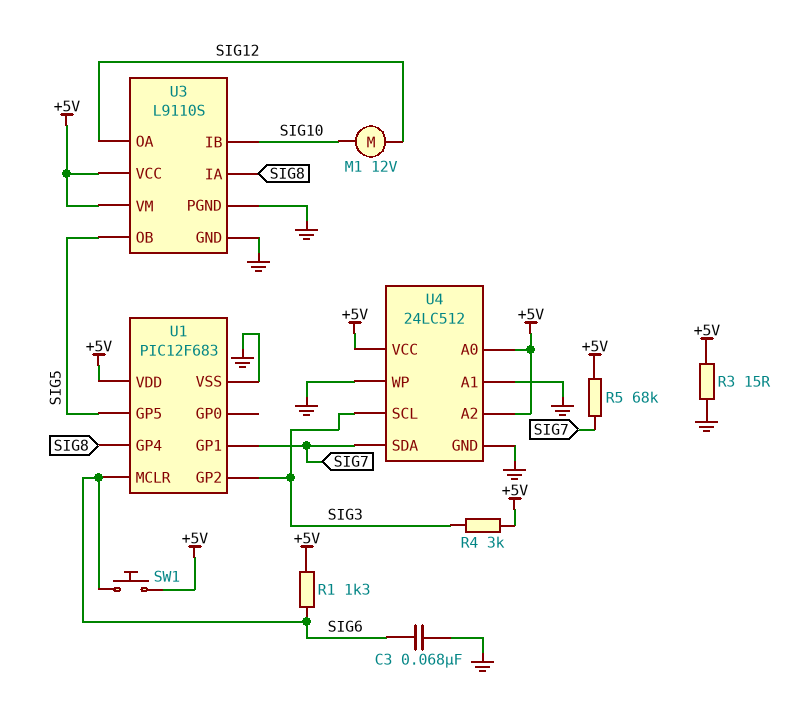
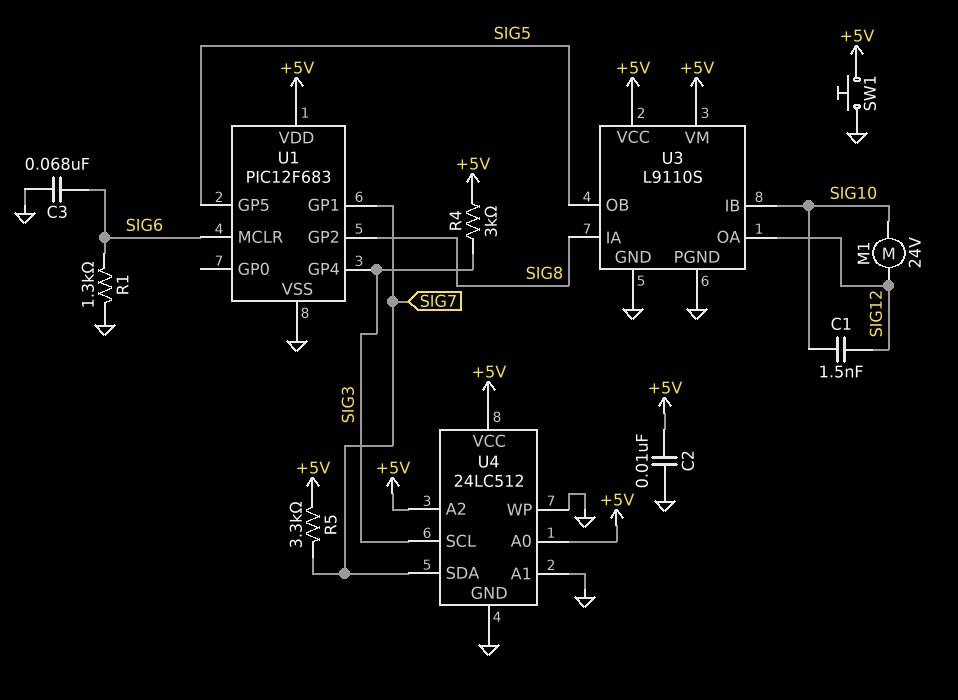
C1: none -> 1.5nF (SIG10, SIG12)
C2: none -> 10nF (+5V, GND)
M1: motor 12V (SIG10, SIG12) -> motor 24V (SIG10, SIG12)
R1: 1.3k (+5V, SIG6) -> 1.3k (GND, SIG6)
R3: 15 (+5V, GND) -> none
R5: 68k (+5V, SIG7) -> 3.3k (+5V, SIG7)
SW1: button (+5V, SIG6) -> button (+5V, GND)
U1 pin GP2: SIG3 -> SIG8
U1 pin GP4: SIG8 -> SIG3

